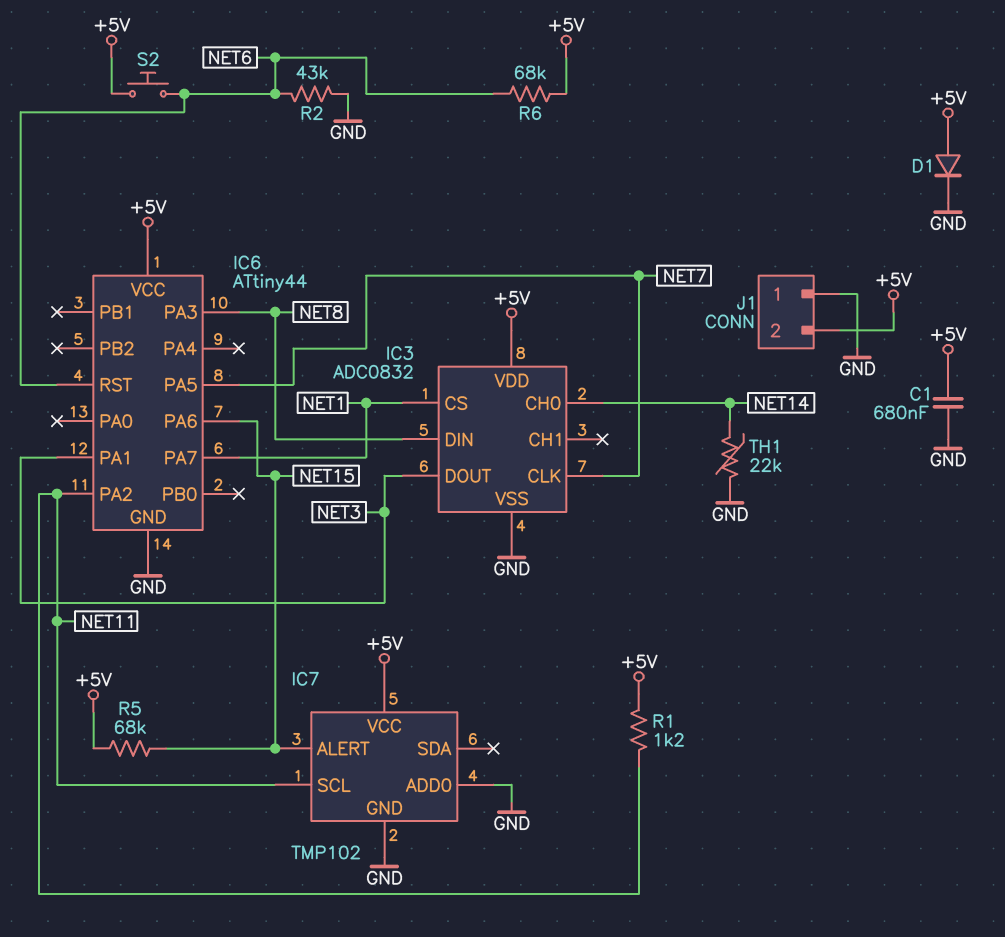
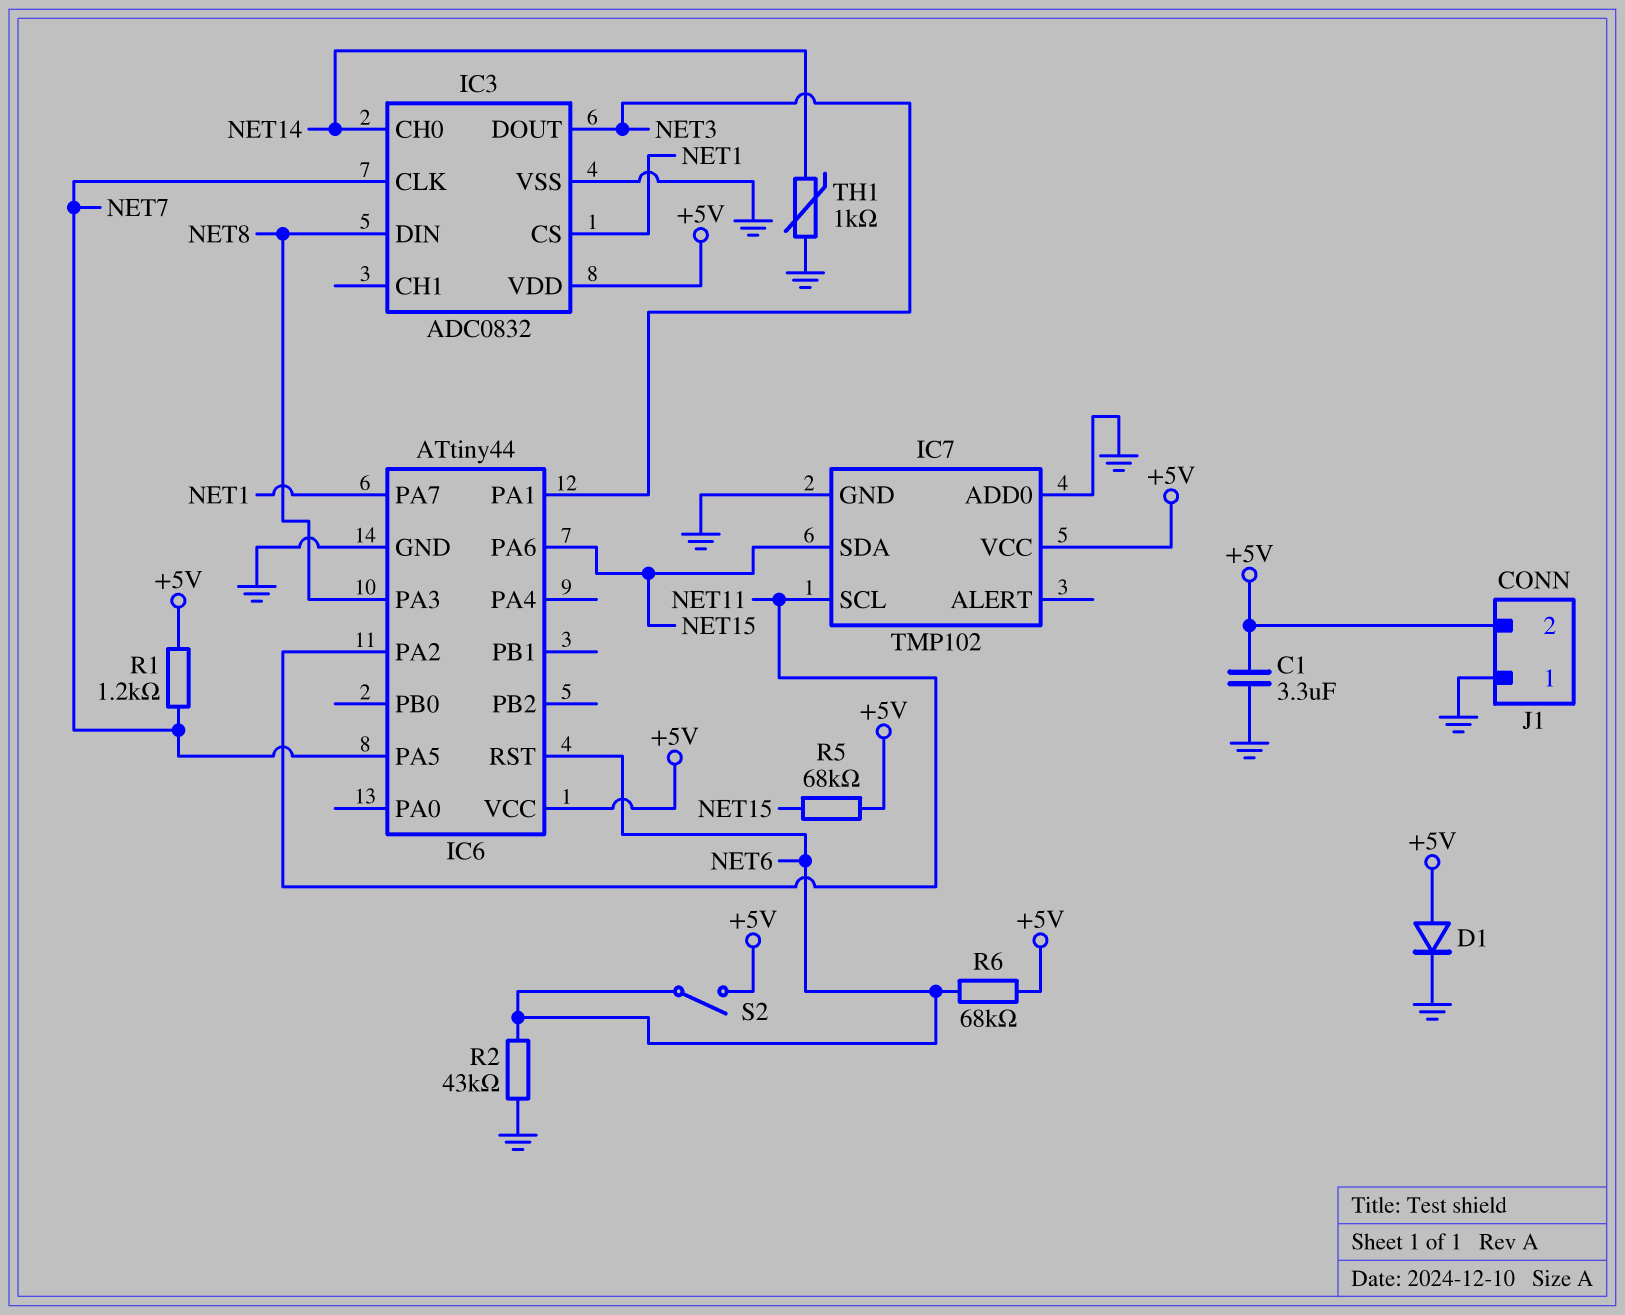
C1: 680nF (+5V, GND) -> 3.3uF (+5V, GND)
IC7 pin ALERT: NET15 -> none
IC7 pin SDA: none -> NET15
R1: 1.2k (+5V, NET11) -> 1.2k (+5V, NET7)
S2: button (+5V, NET6) -> switch (+5V, NET6)
TH1: 22k (GND, NET14) -> 1k (GND, NET14)

